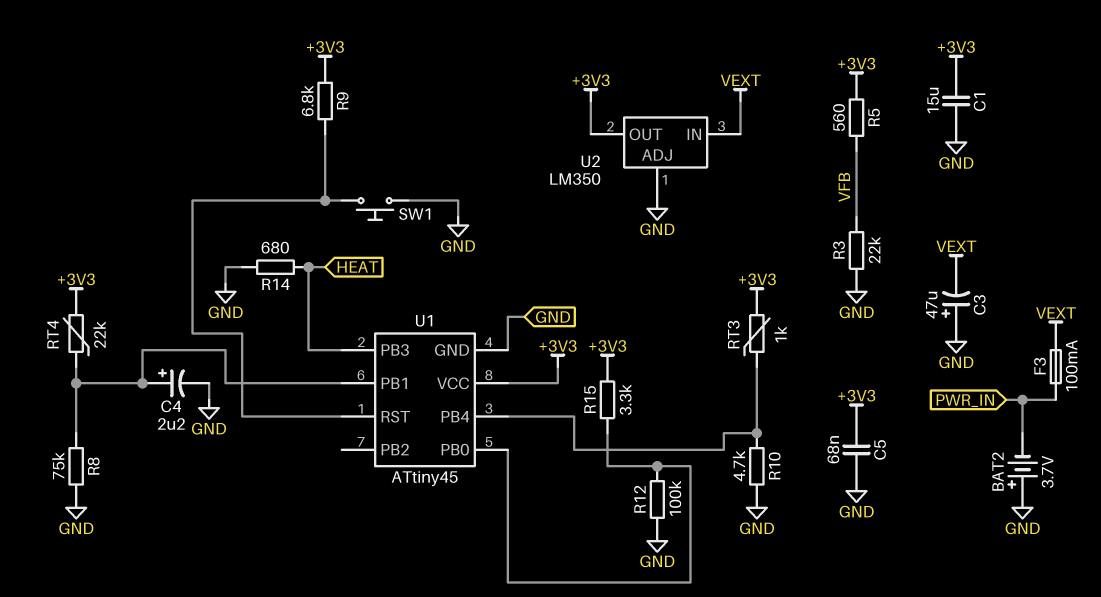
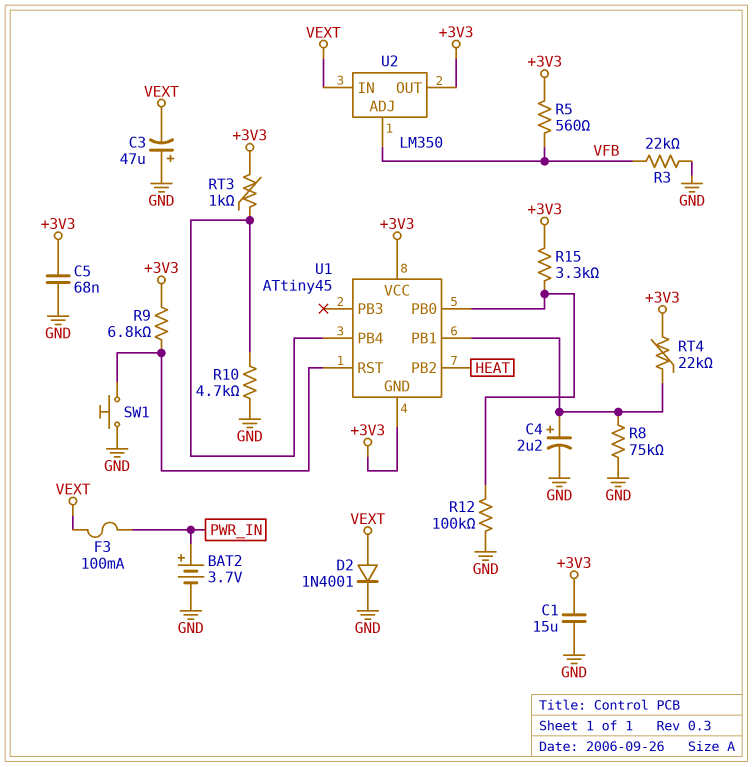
BAT2: 3.7V (plus GND, minus PWR_IN) -> 3.7V (plus PWR_IN, minus GND)
D2: none -> diode 1N4001 (A VEXT, K GND)
R14: 680 (GND, HEAT) -> none
U1 pin GND: GND -> +3V3
U1 pin PB2: none -> HEAT
U1 pin PB3: HEAT -> none
U2 pin ADJ: GND -> VFB

